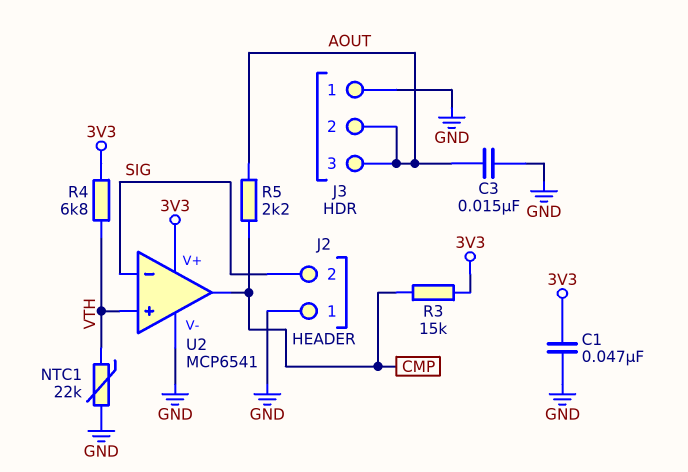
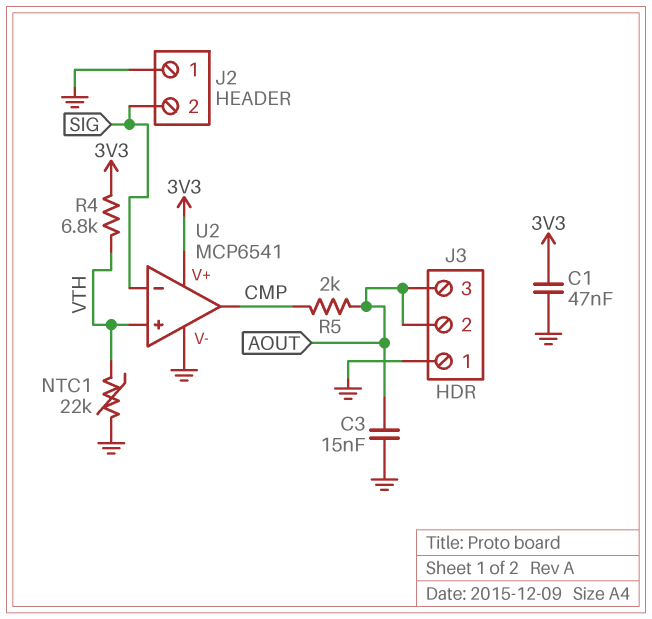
R3: 15k (3V3, CMP) -> none
R5: 2.2k (AOUT, CMP) -> 2k (AOUT, CMP)

